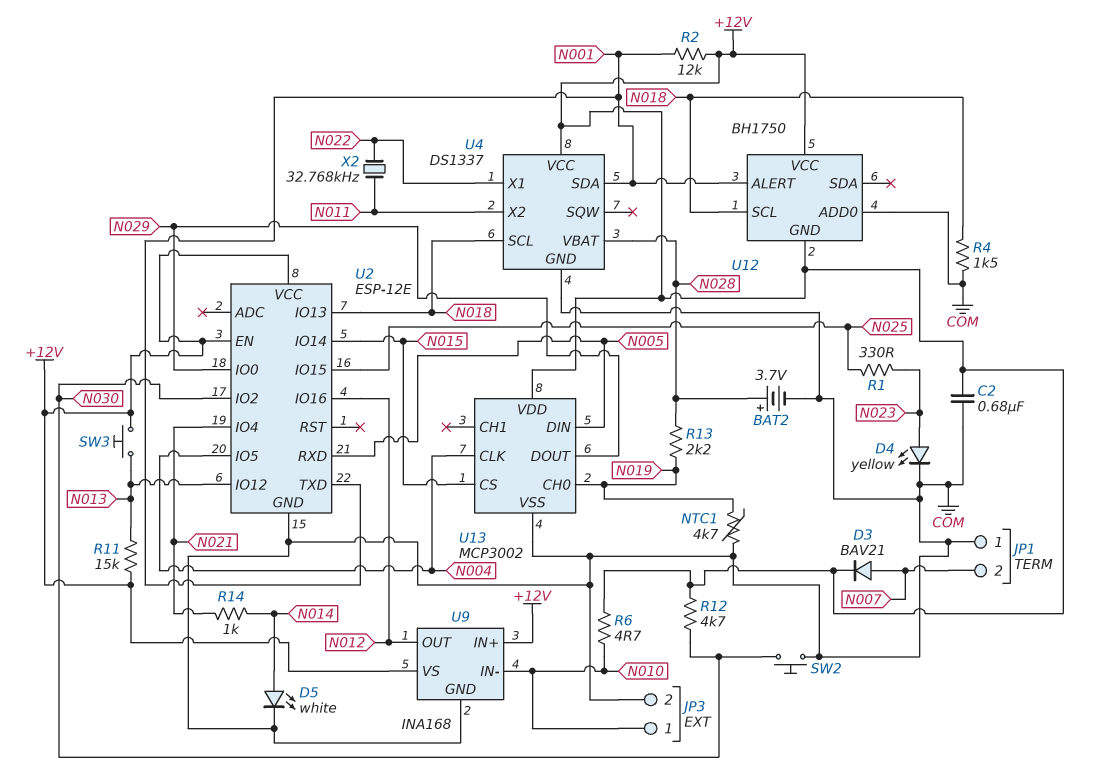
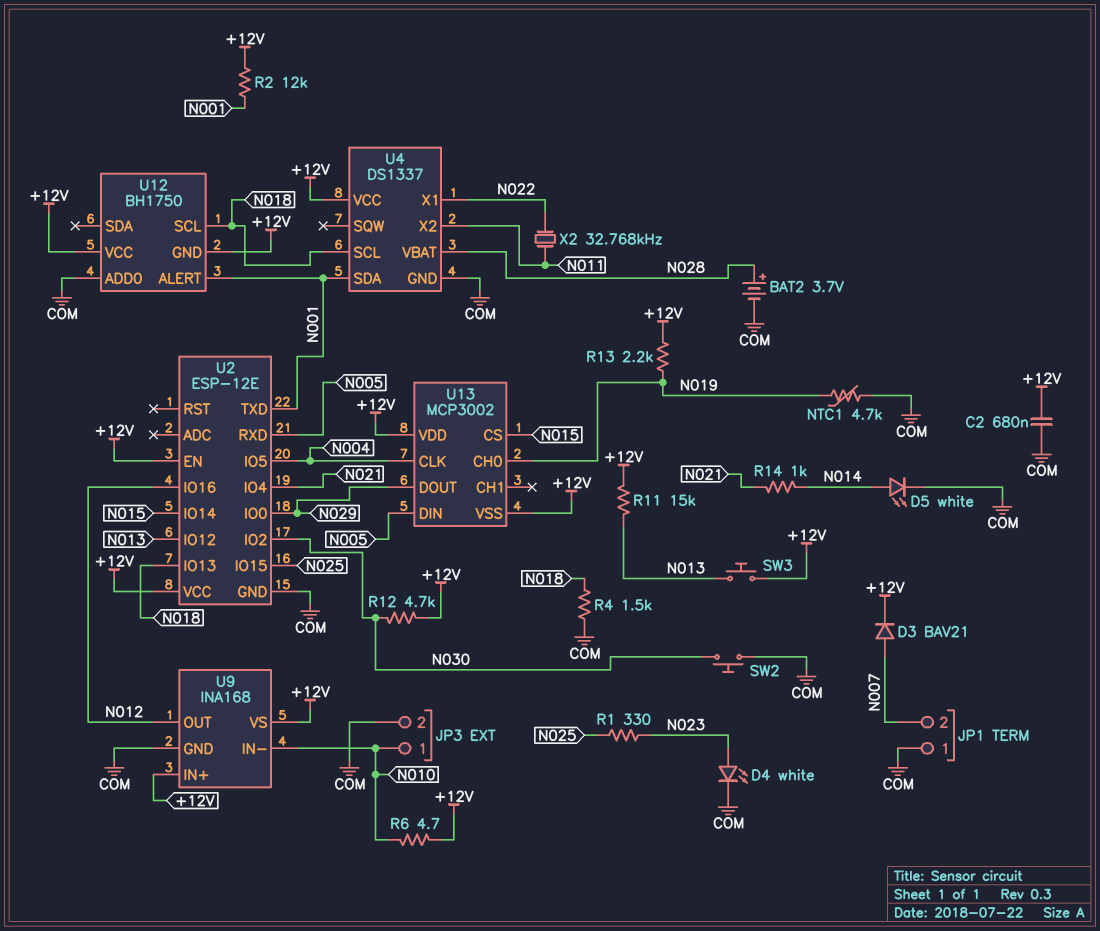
D4: LED yellow (A N023, K COM) -> LED white (A N023, K COM)
R13: 2.2k (N019, N028) -> 2.2k (+12V, N019)
U13 pin VSS: COM -> +12V

